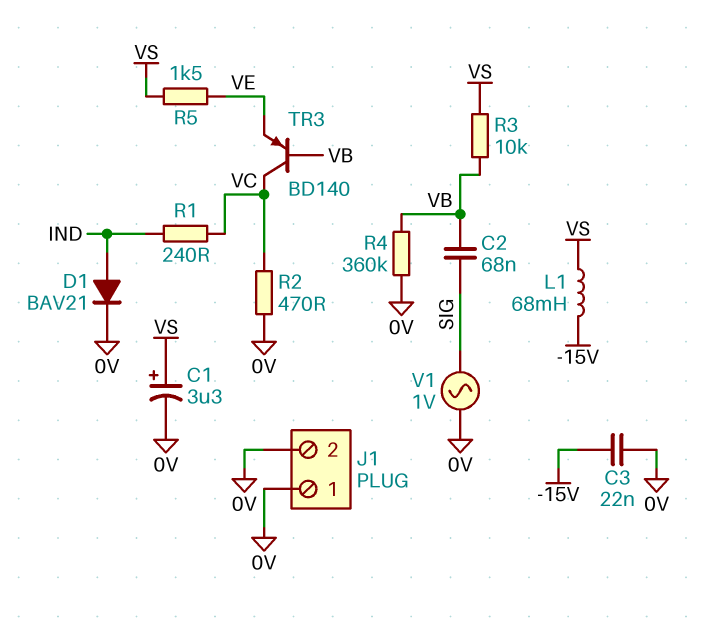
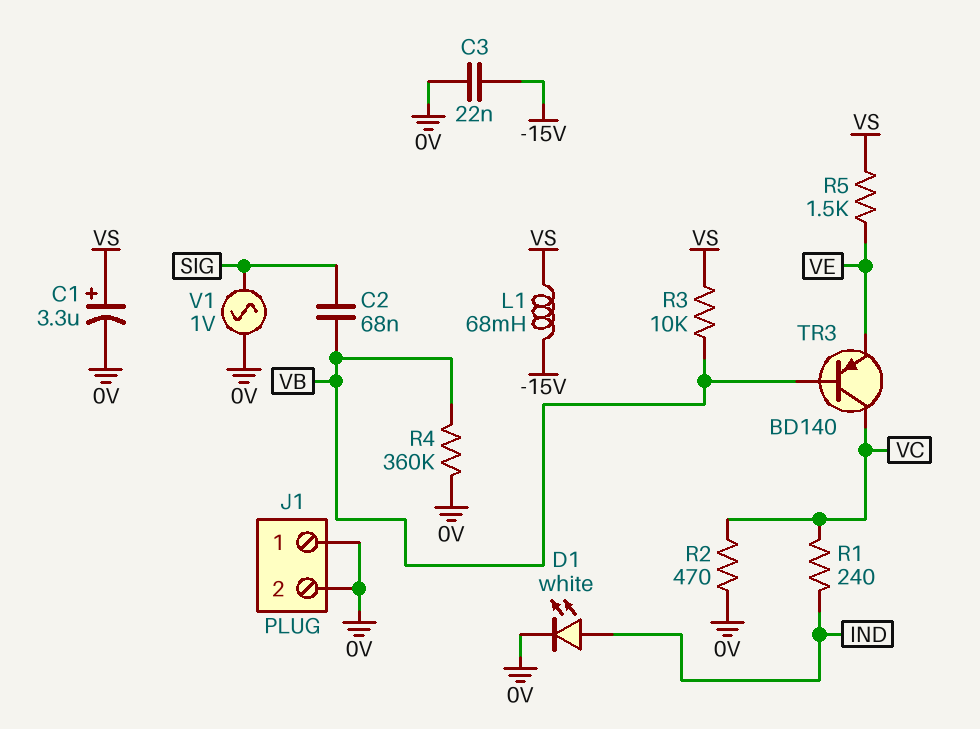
D1: diode BAV21 (A IND, K 0V) -> LED white (A IND, K 0V)

